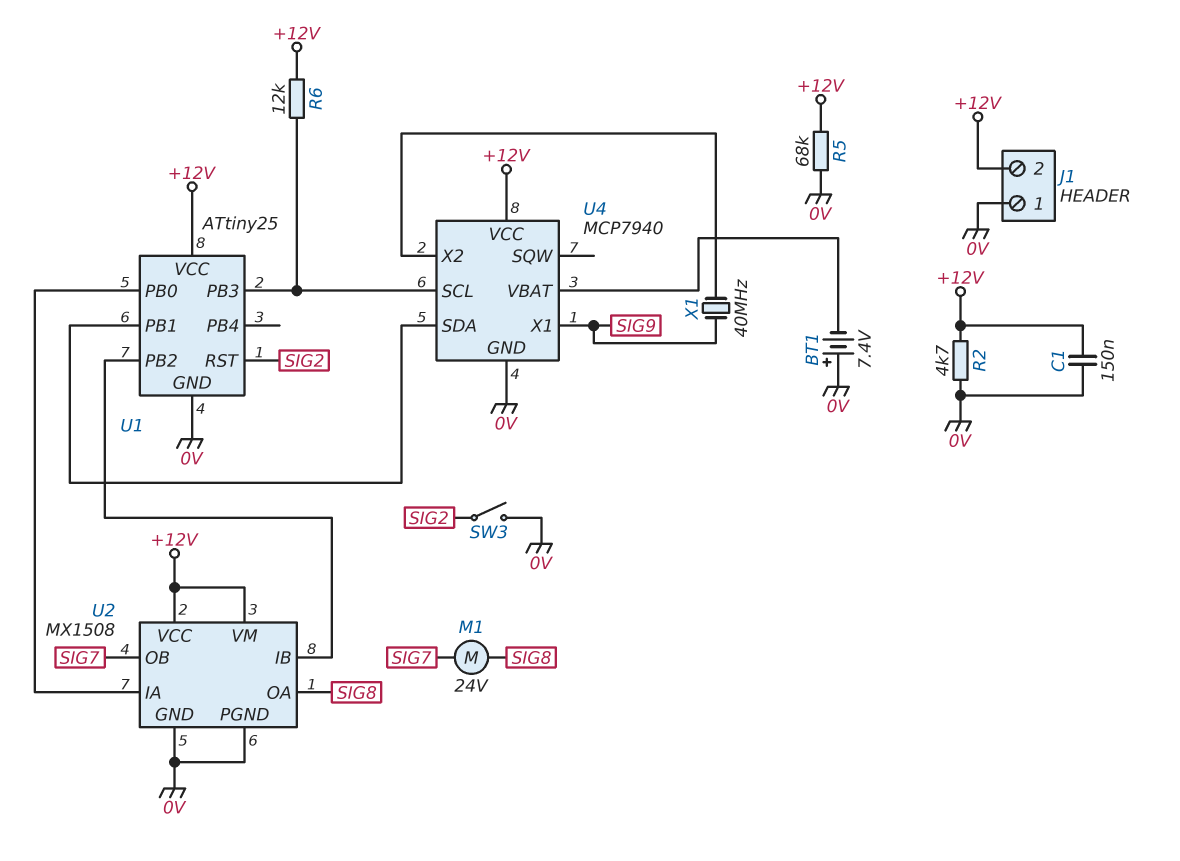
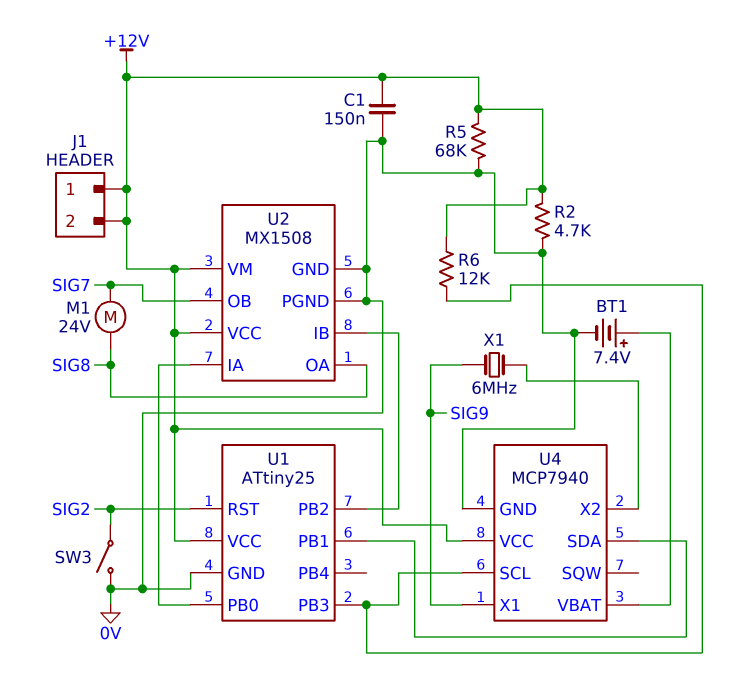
BT1: 7.4V (plus 0V, minus U4/VBAT) -> 7.4V (plus U4/VBAT, minus 0V)
J1 pin 1: 0V -> +12V
X1: 40MHz (SIG9, U4/X2) -> 6MHz (SIG9, U4/X2)

